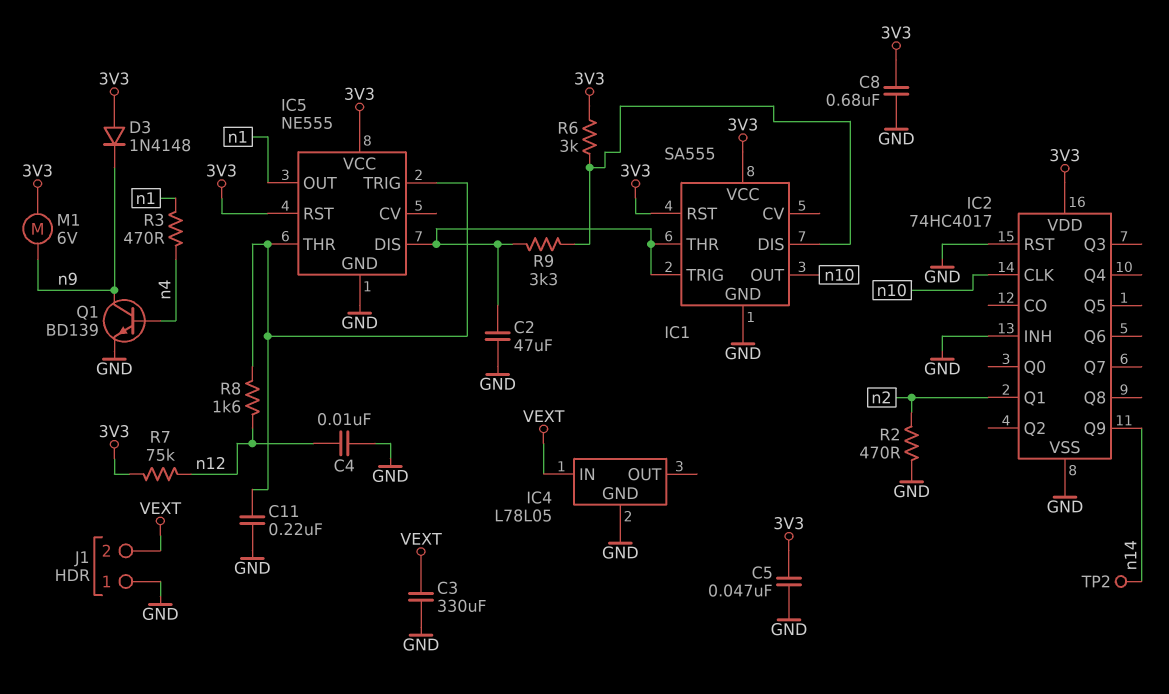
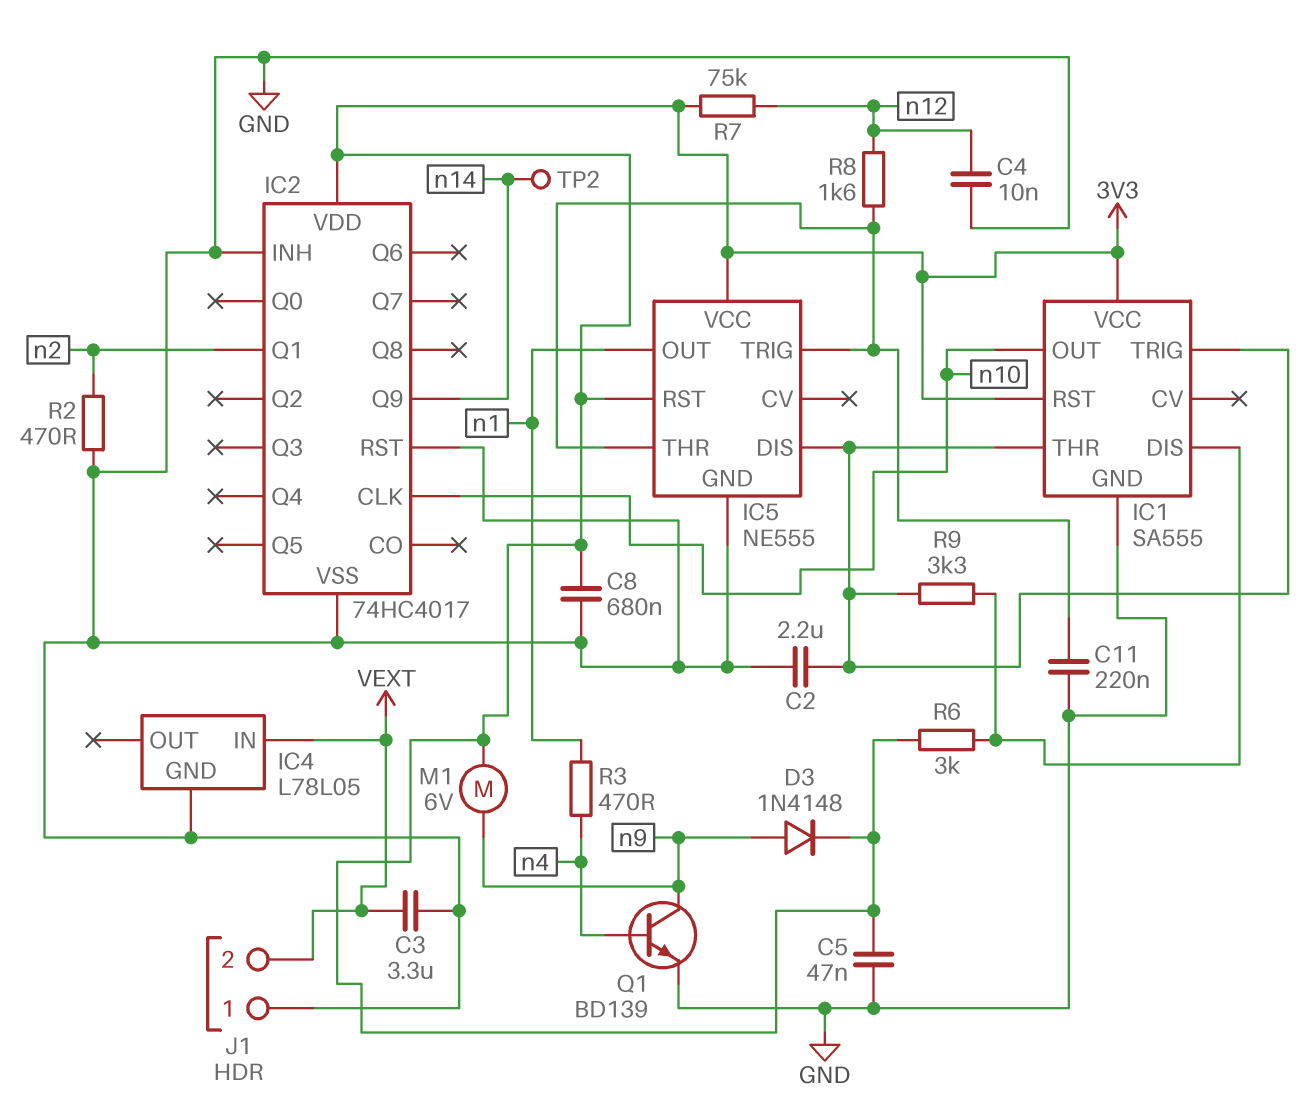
C2: 47uF (GND, IC1/THR) -> 2.2uF (GND, IC1/THR)
C3: 330uF (GND, VEXT) -> 3.3uF (GND, VEXT)
D3: diode 1N4148 (A 3V3, K n9) -> diode 1N4148 (A n9, K 3V3)

